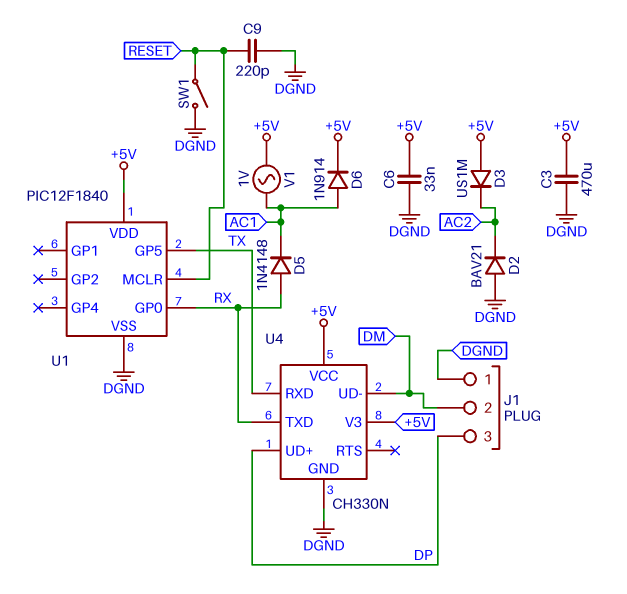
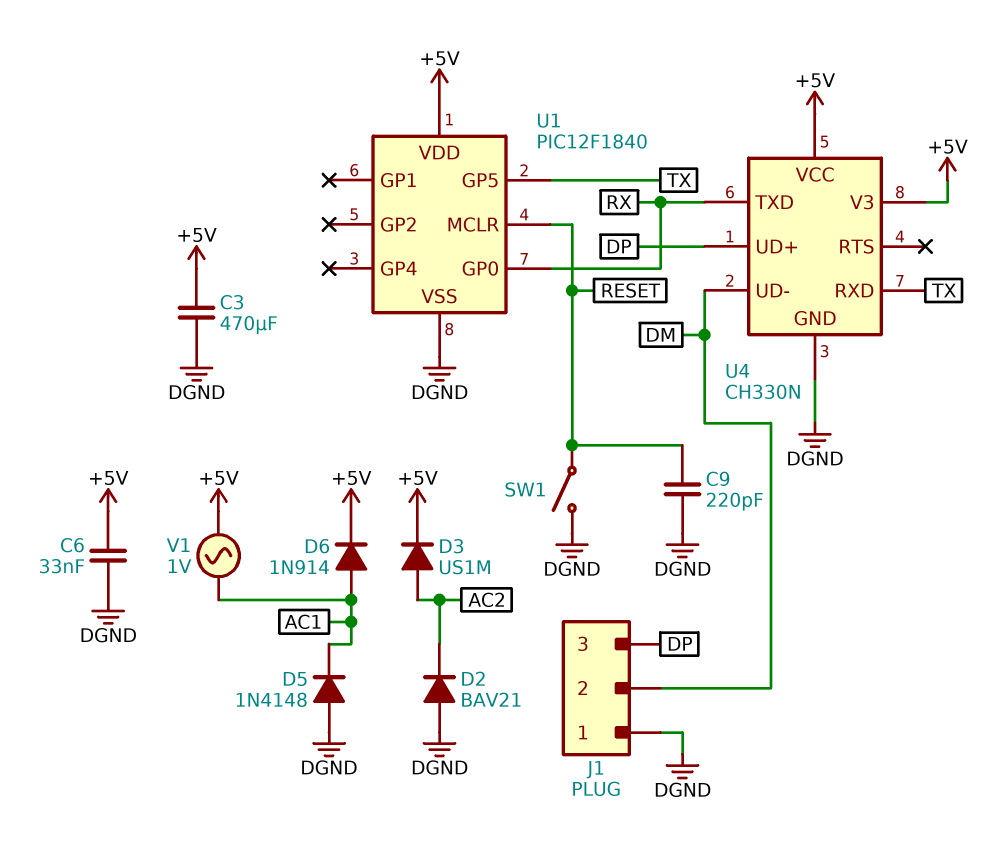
D3: diode US1M (A +5V, K AC2) -> diode US1M (A AC2, K +5V)
D5: diode 1N4148 (A RX, K AC1) -> diode 1N4148 (A DGND, K AC1)

